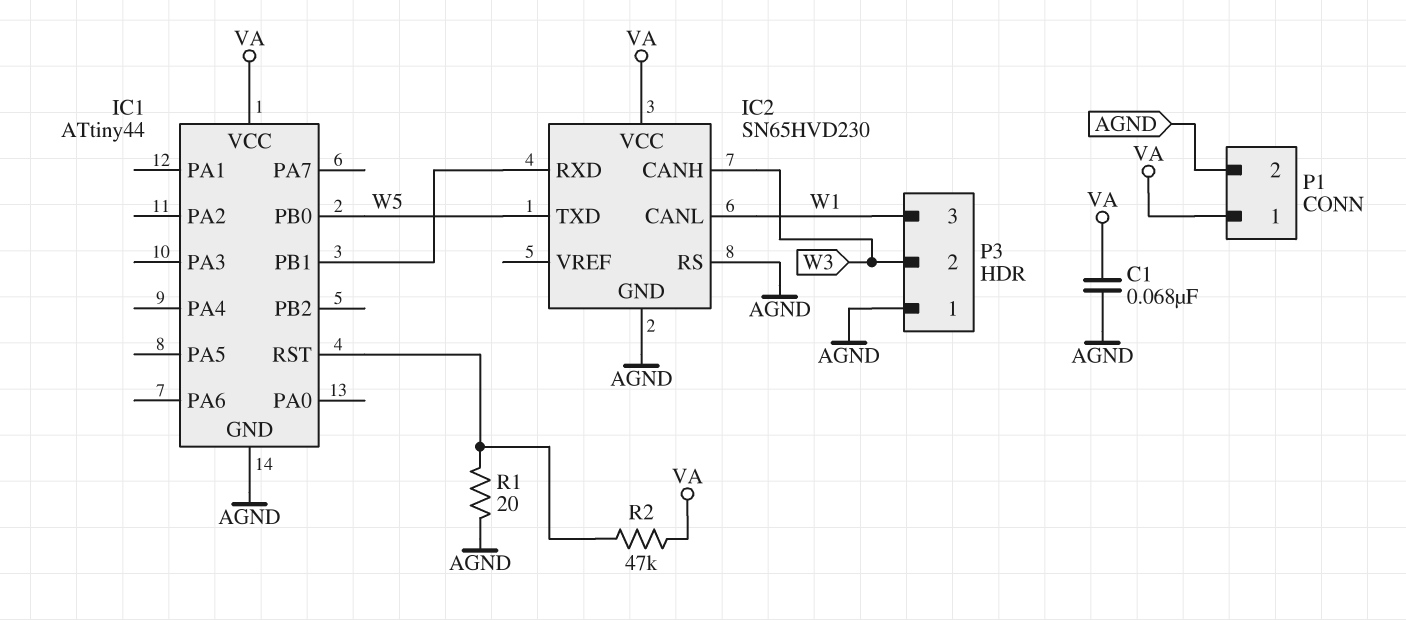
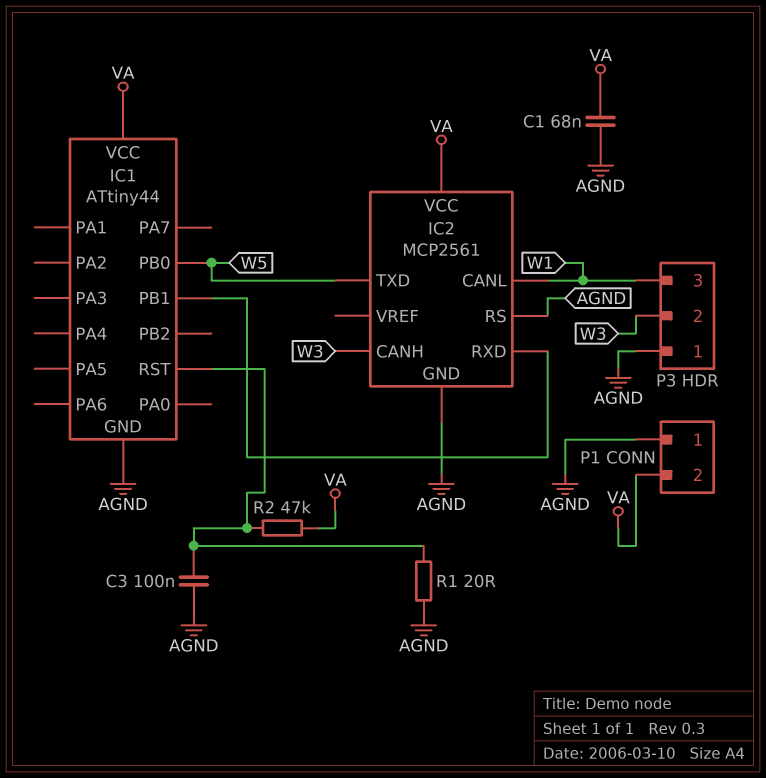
C3: none -> 100nF (AGND, IC1/RST)
IC2: SN65HVD230 -> MCP2561
P1 pin 1: VA -> AGND
P1 pin 2: AGND -> VA

